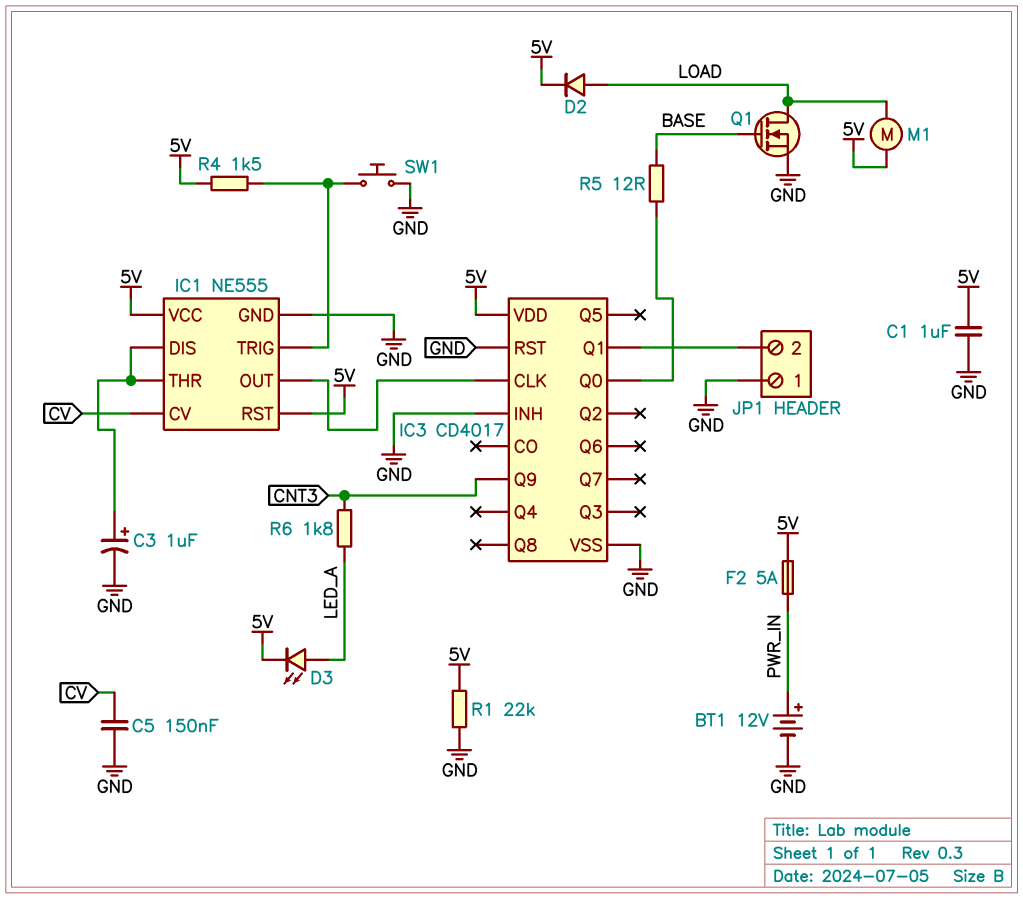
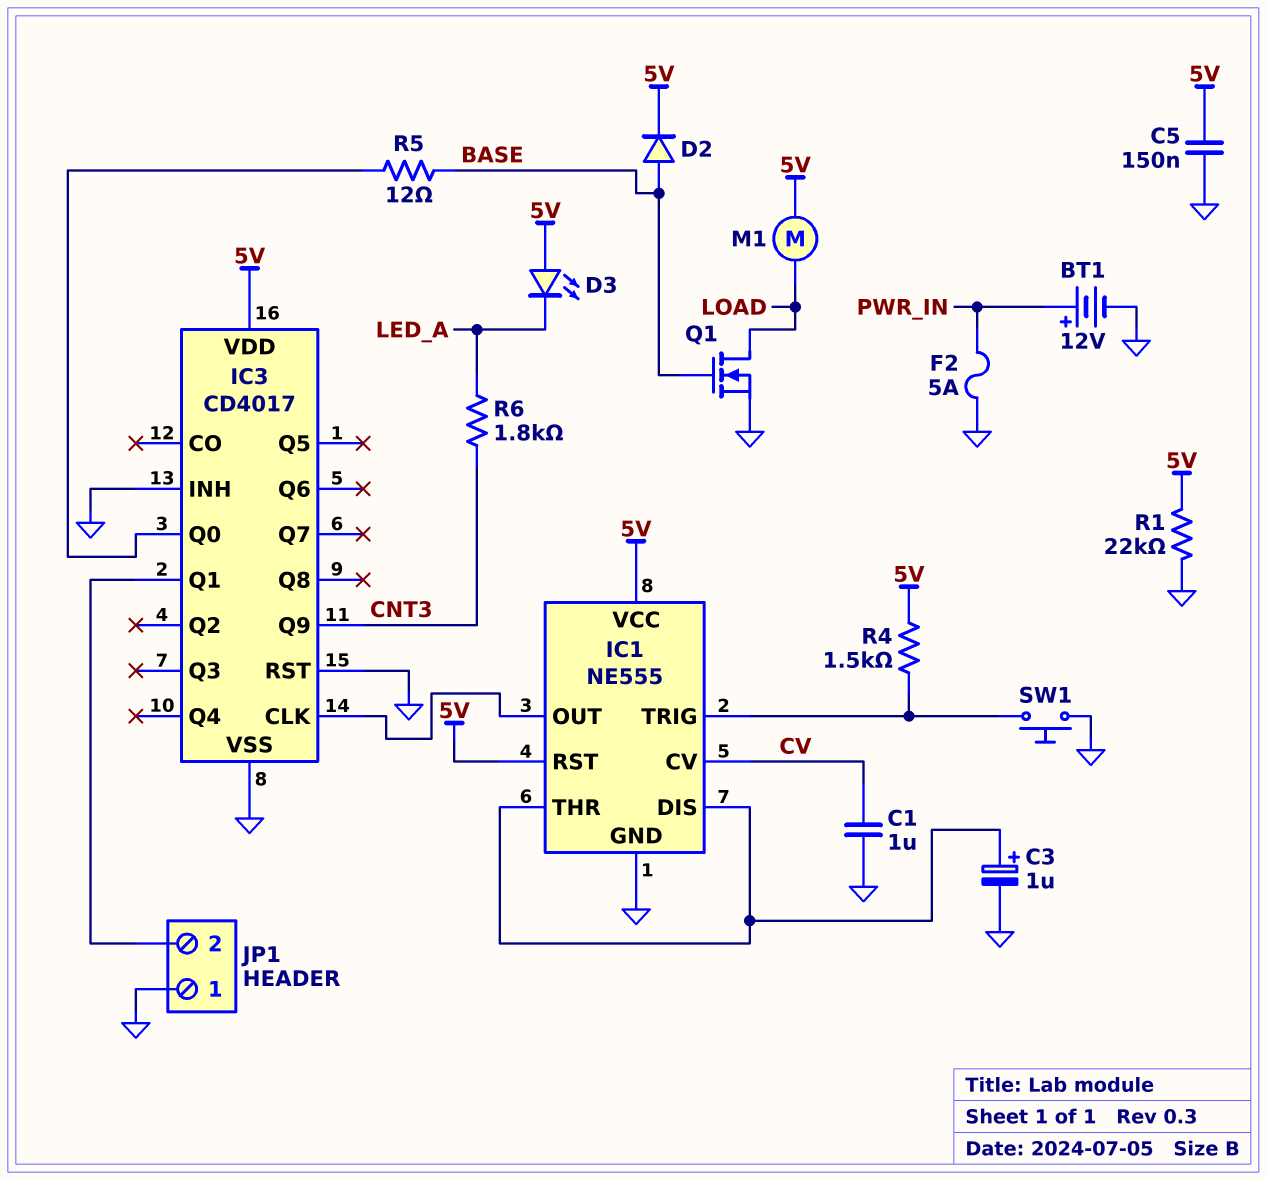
C1: 1uF (5V, GND) -> 1uF (CV, GND)
C5: 150nF (CV, GND) -> 150nF (5V, GND)
D2: diode (A LOAD, K 5V) -> diode (A BASE, K 5V)
D3: LED (A LED_A, K 5V) -> LED (A 5V, K LED_A)
F2: 5A (5V, PWR_IN) -> 5A (GND, PWR_IN)

